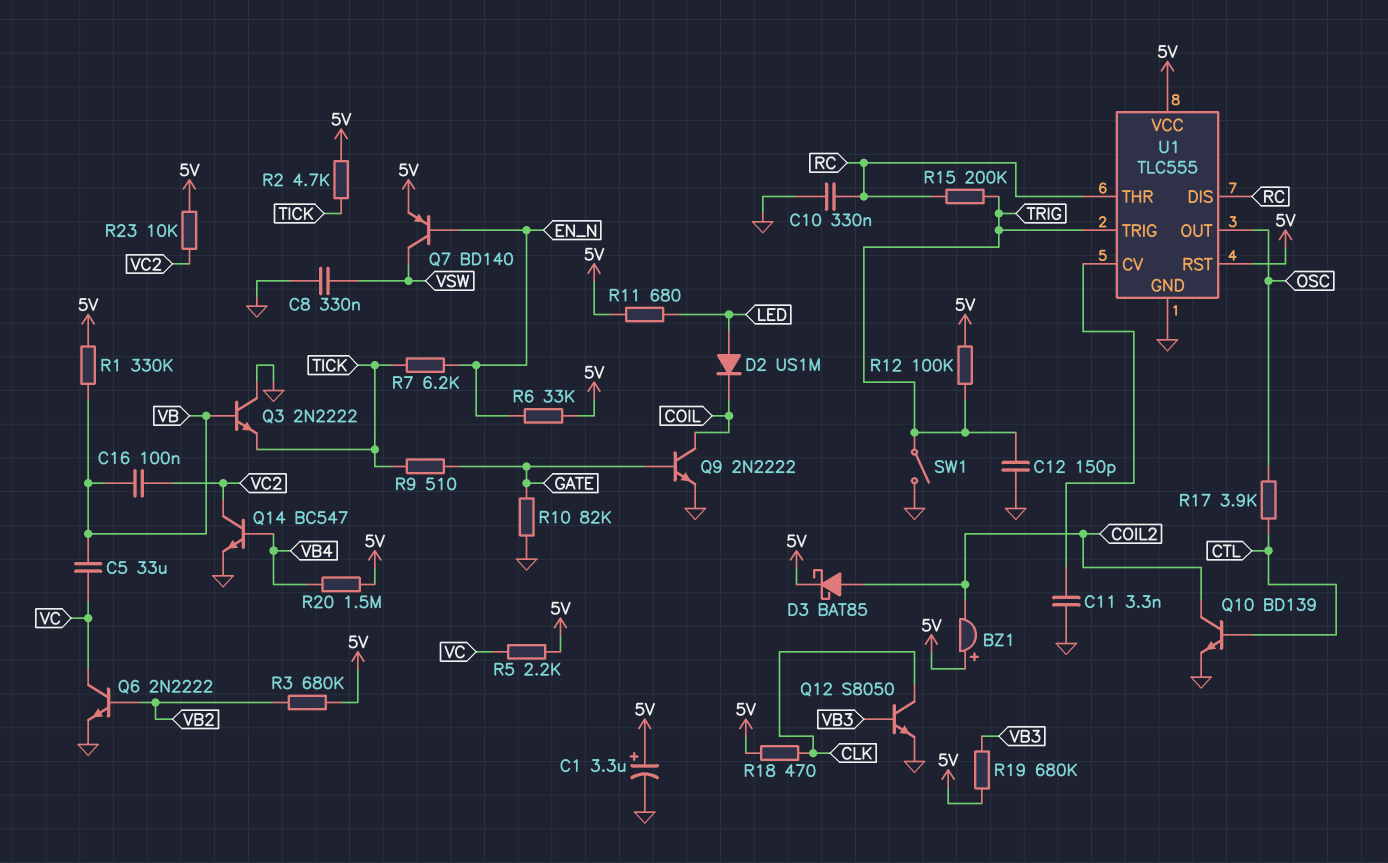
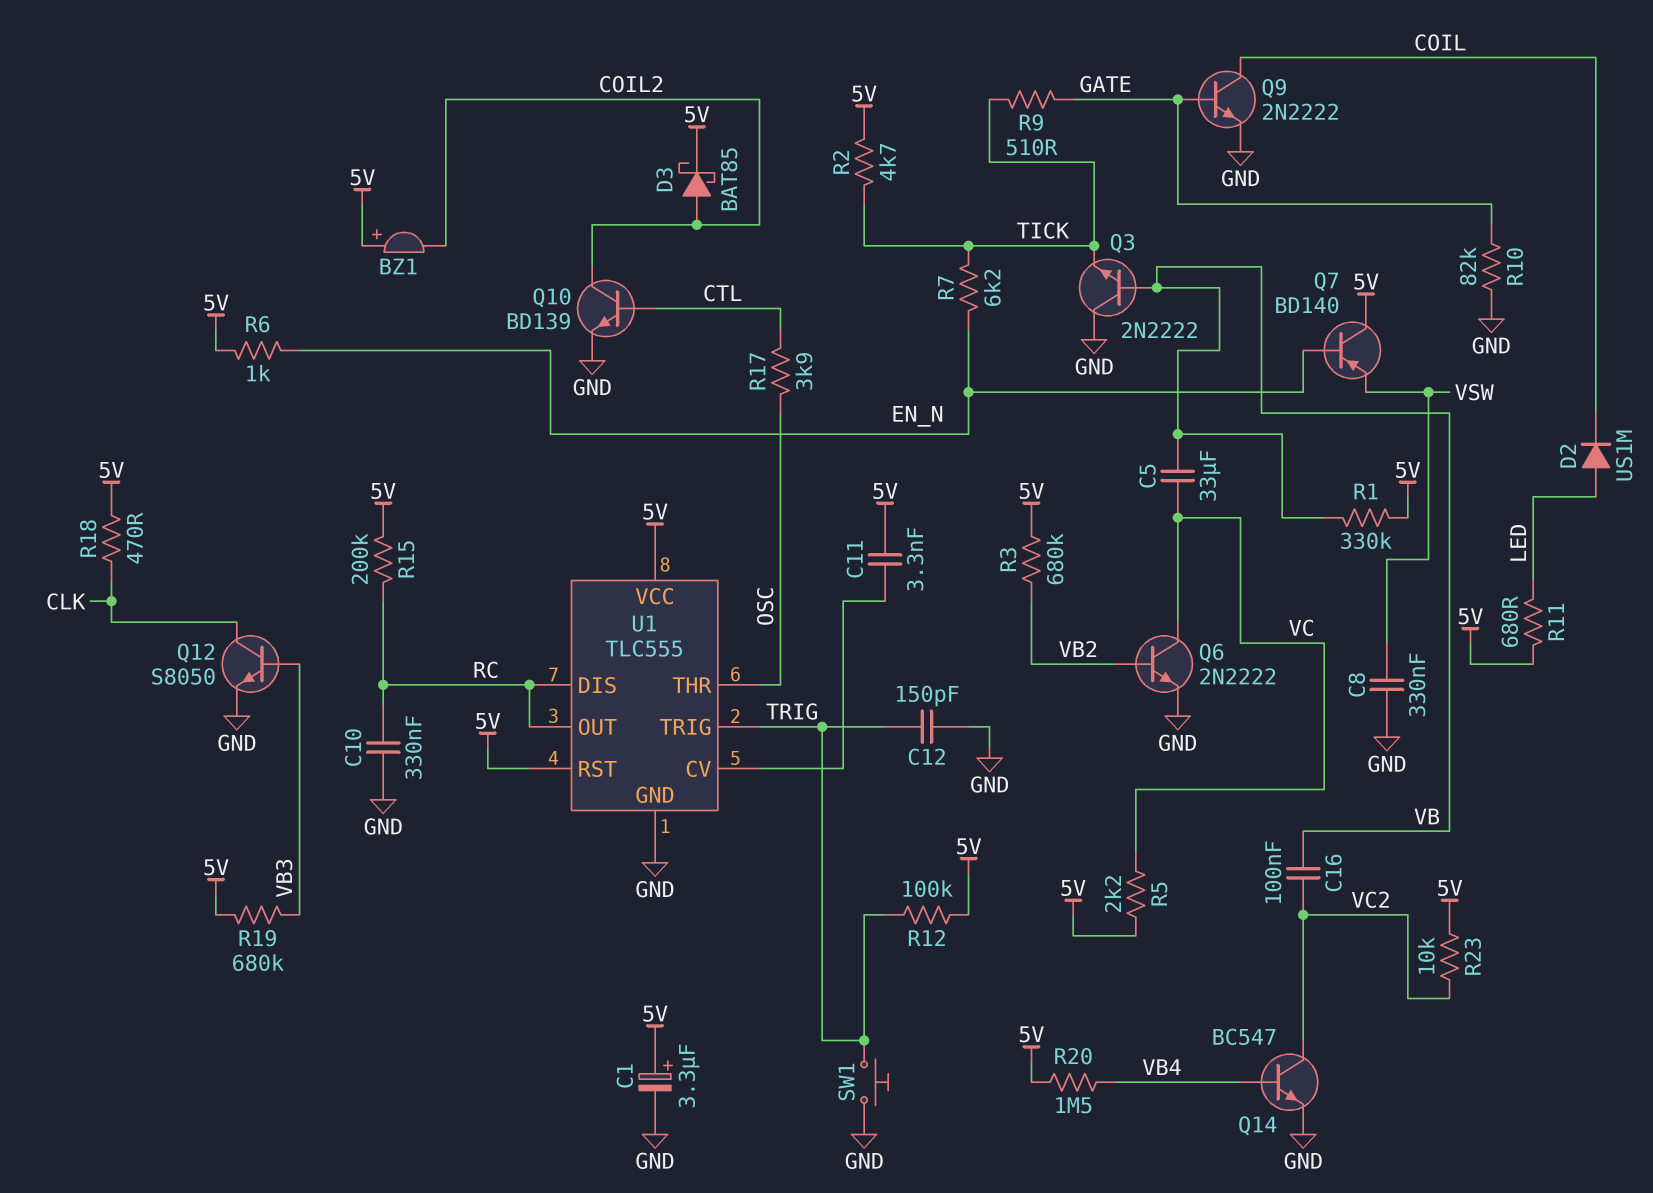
C11: 3.3nF (GND, U1/CV) -> 3.3nF (5V, U1/CV)
Q7: PNP BD140 (B EN_N, C VSW, E 5V) -> PNP BD140 (B EN_N, C 5V, E VSW)
R6: 33k (5V, EN_N) -> 1k (5V, EN_N)
R15: 200k (RC, TRIG) -> 200k (5V, RC)
SW1: switch (GND, TRIG) -> button (GND, TRIG)
U1 pin OUT: OSC -> RC
U1 pin THR: RC -> OSC

